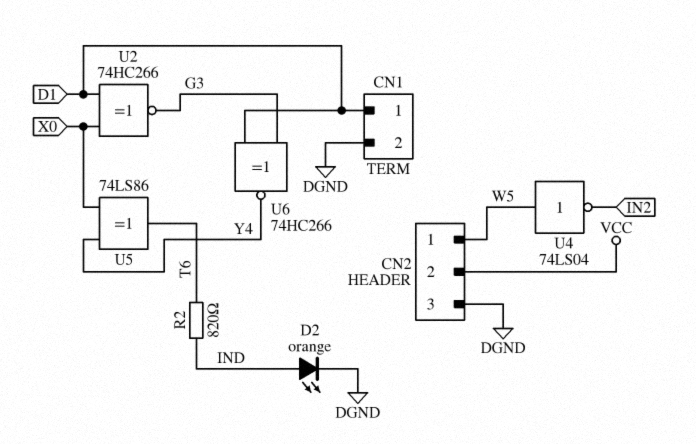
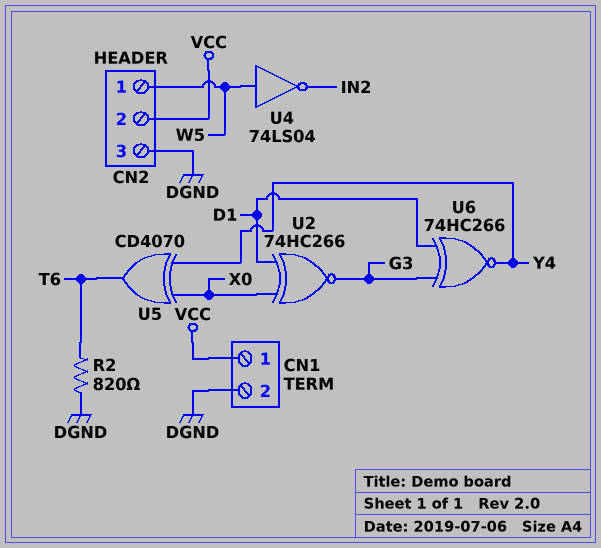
CN1 pin 1: D1 -> VCC
D2: LED orange (A IND, K DGND) -> none
R2: 820 (IND, T6) -> 820 (DGND, T6)
U5: XOR 74LS86 (in X0, in Y4, out T6) -> XOR CD4070 (in X0, in Y4, out T6)

